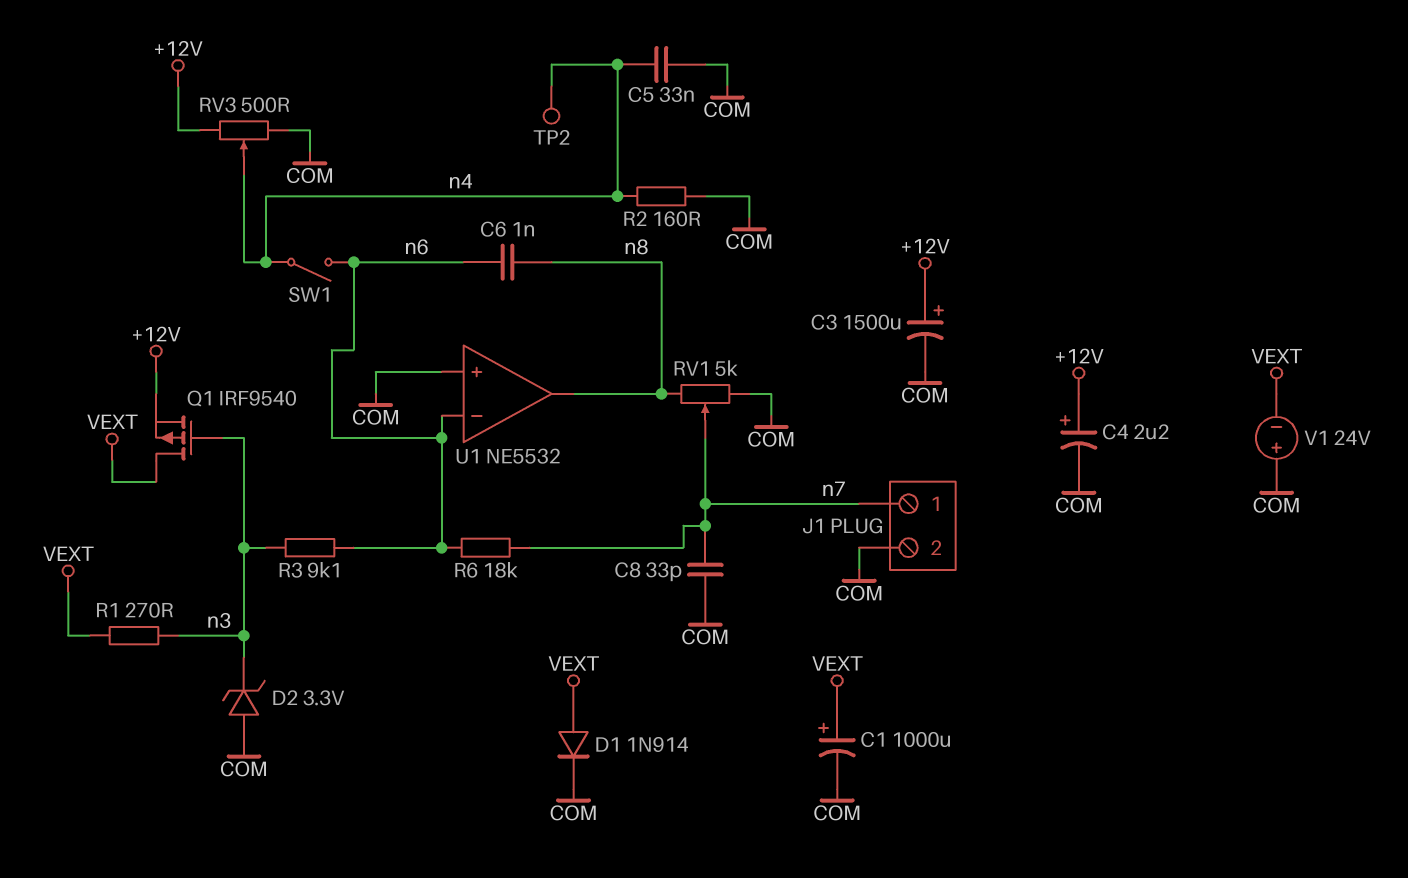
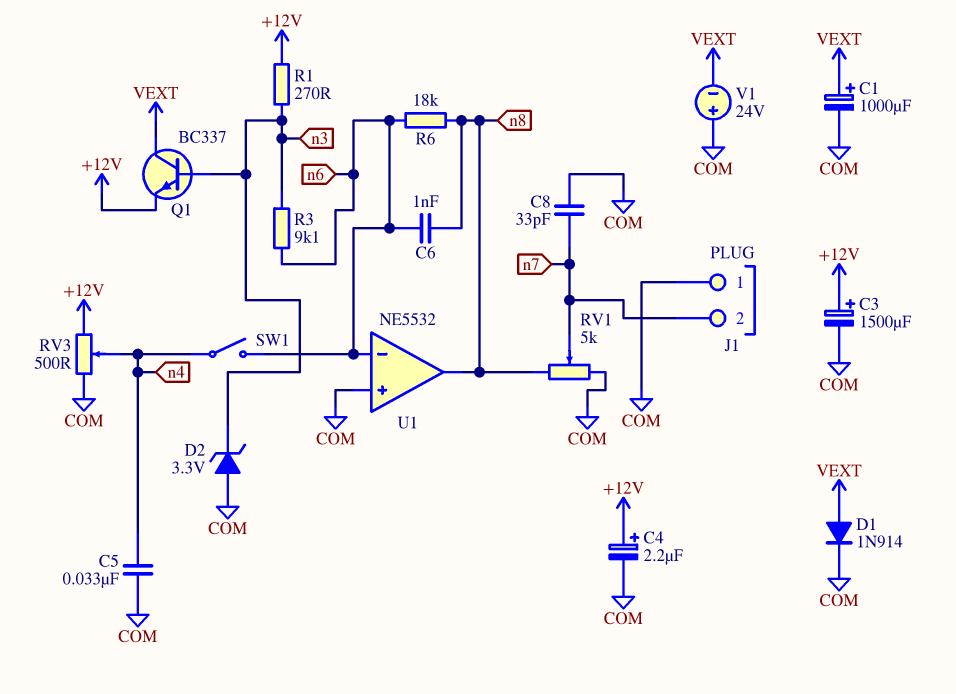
J1 pin 1: n7 -> COM
J1 pin 2: COM -> n7
Q1: PMOS IRF9540 (G n3, D VEXT, S +12V) -> NPN BC337 (B n3, C VEXT, E +12V)
R1: 270 (VEXT, n3) -> 270 (+12V, n3)
R2: 160 (COM, n4) -> none
R6: 18k (n6, n7) -> 18k (n6, n8)
TP2: test point (n4) -> none

